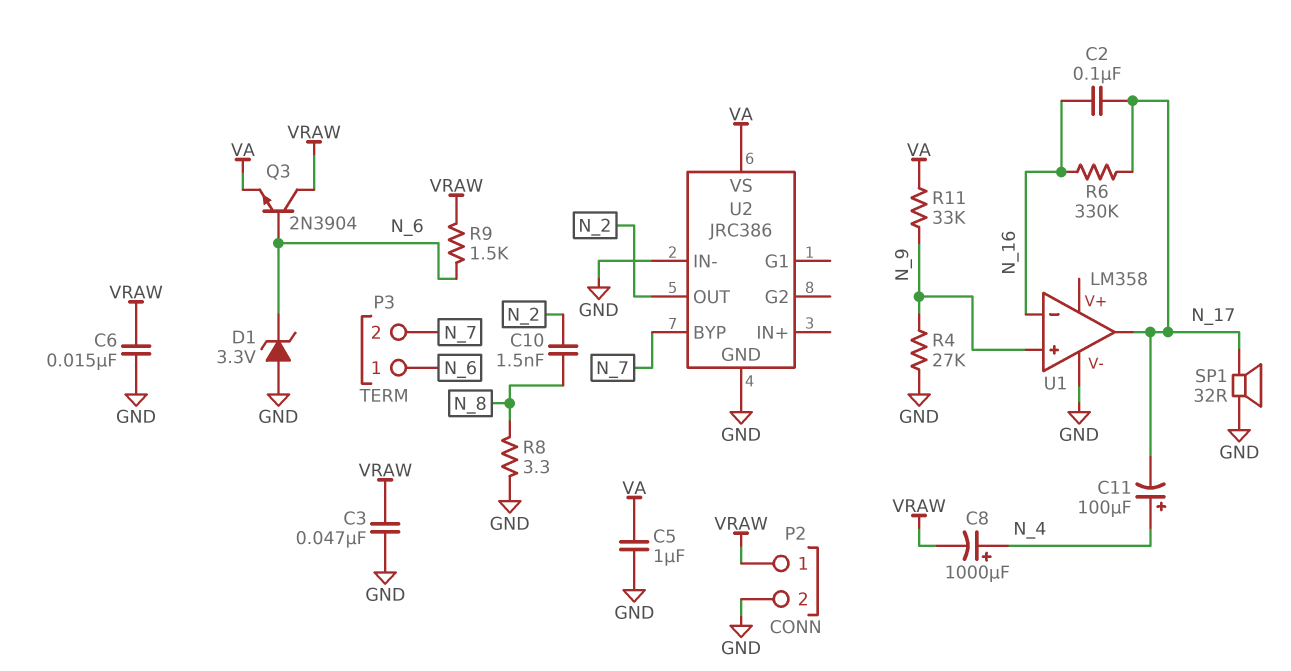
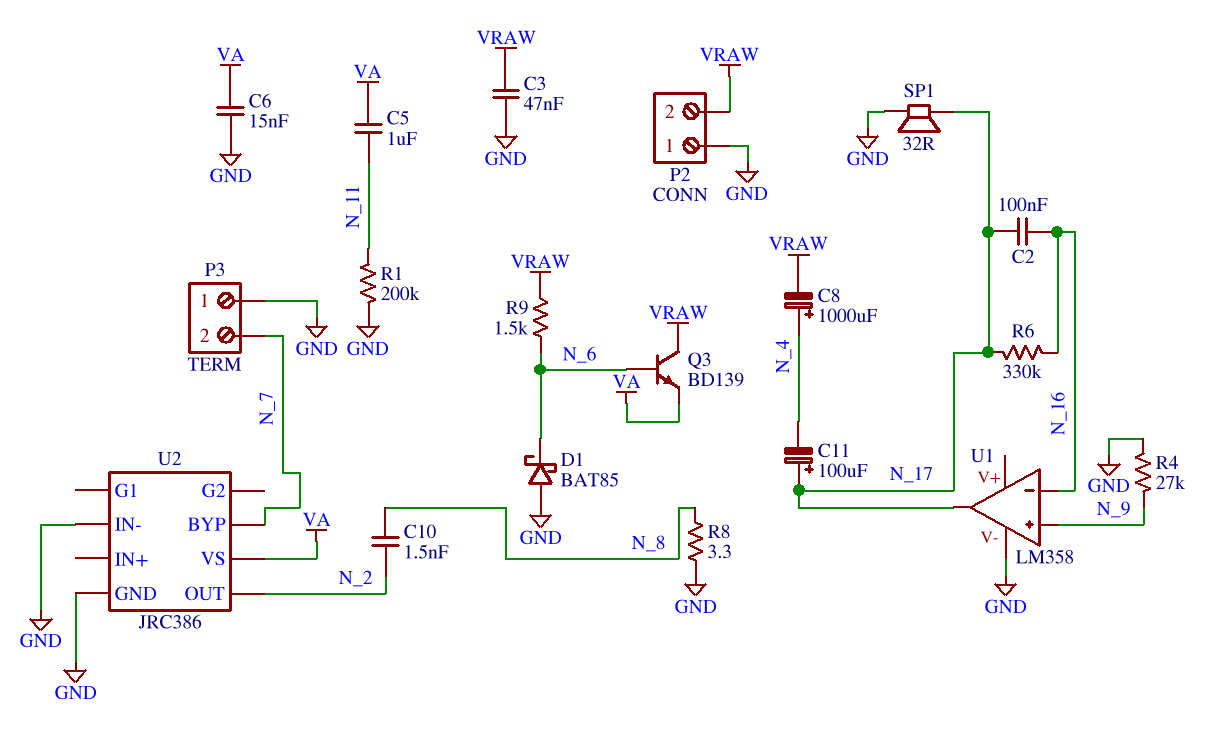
C5: 1uF (GND, VA) -> 1uF (N_11, VA)
C6: 15nF (GND, VRAW) -> 15nF (GND, VA)
C11: 100uF (plus N_4, minus N_17) -> 100uF (plus N_17, minus N_4)
D1: zener 3.3V (A GND, K N_6) -> schottky BAT85 (A GND, K N_6)
P2 pin 1: VRAW -> GND
P2 pin 2: GND -> VRAW
P3 pin 1: N_6 -> GND
Q3: NPN 2N3904 (B N_6, C VRAW, E VA) -> NPN BD139 (B N_6, C VRAW, E VA)
R1: none -> 200k (GND, N_11)
R11: 33k (N_9, VA) -> none

